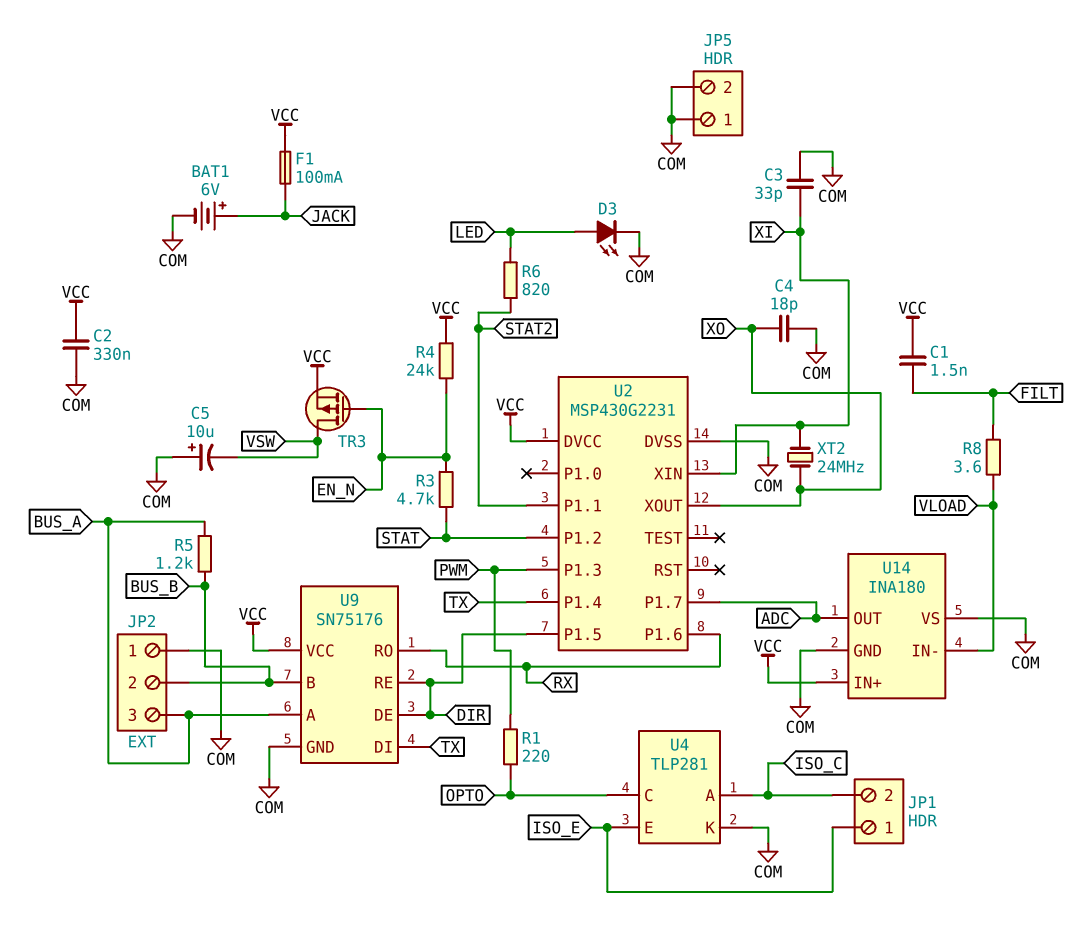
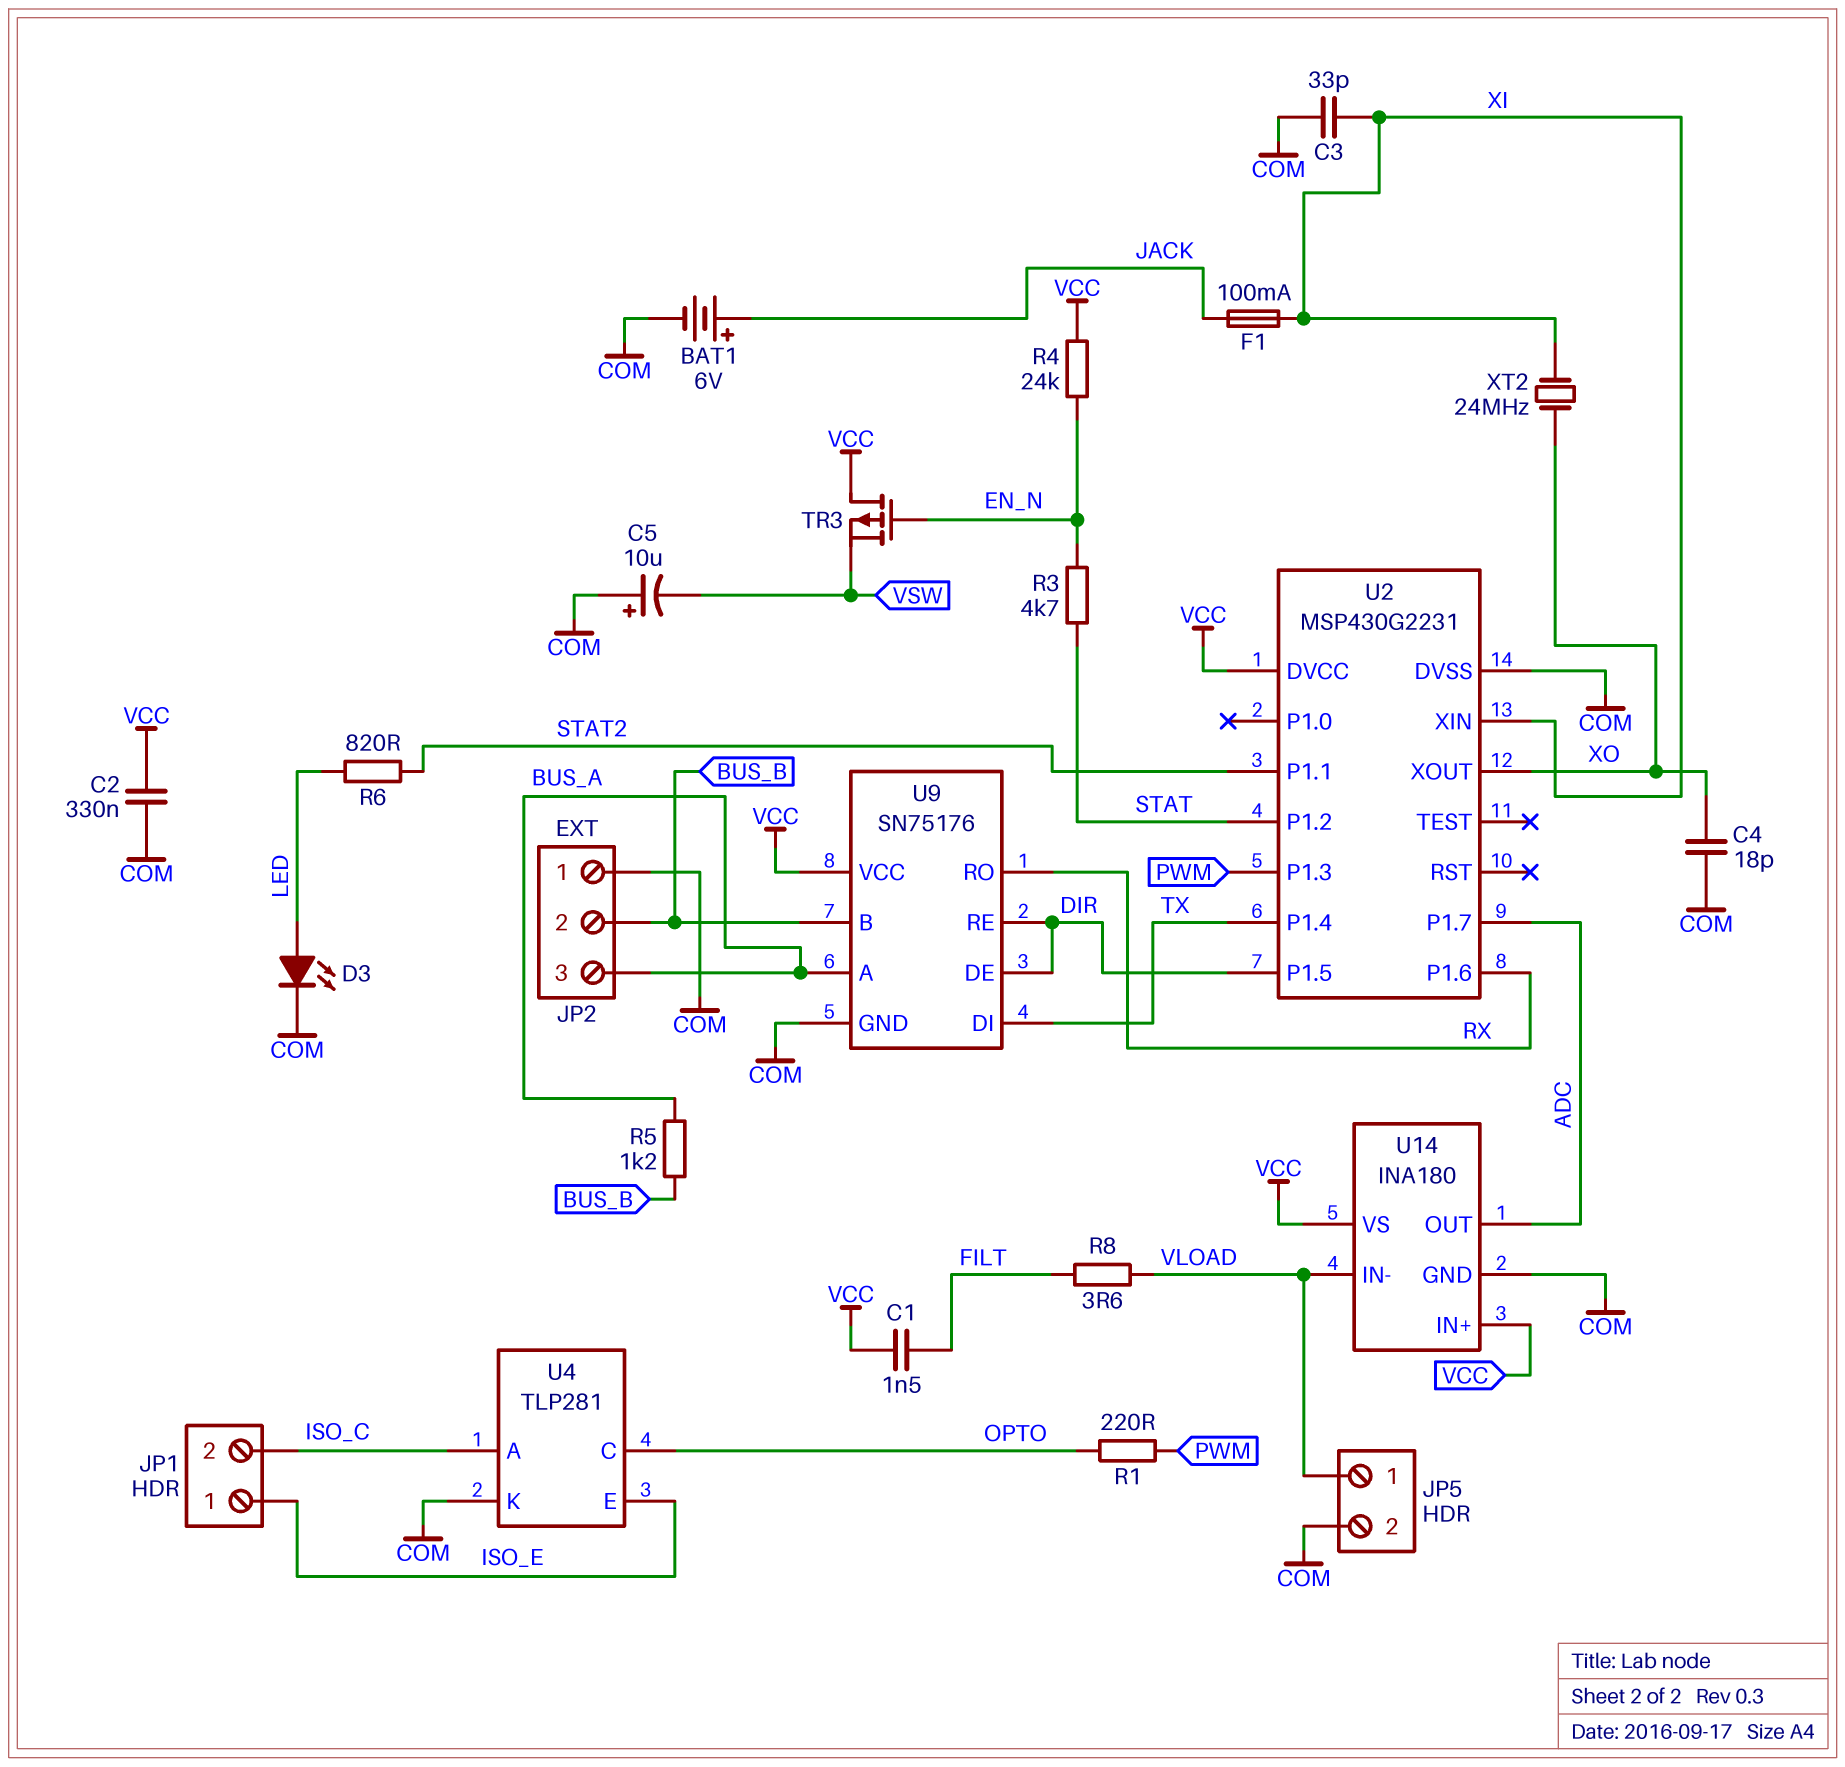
F1: 100mA (JACK, VCC) -> 100mA (JACK, XI)
JP5 pin 1: COM -> VLOAD
TR3: PMOS (G EN_N, D VSW, S VCC) -> PMOS (G EN_N, D VCC, S VSW)
U14 pin VS: COM -> VCC

